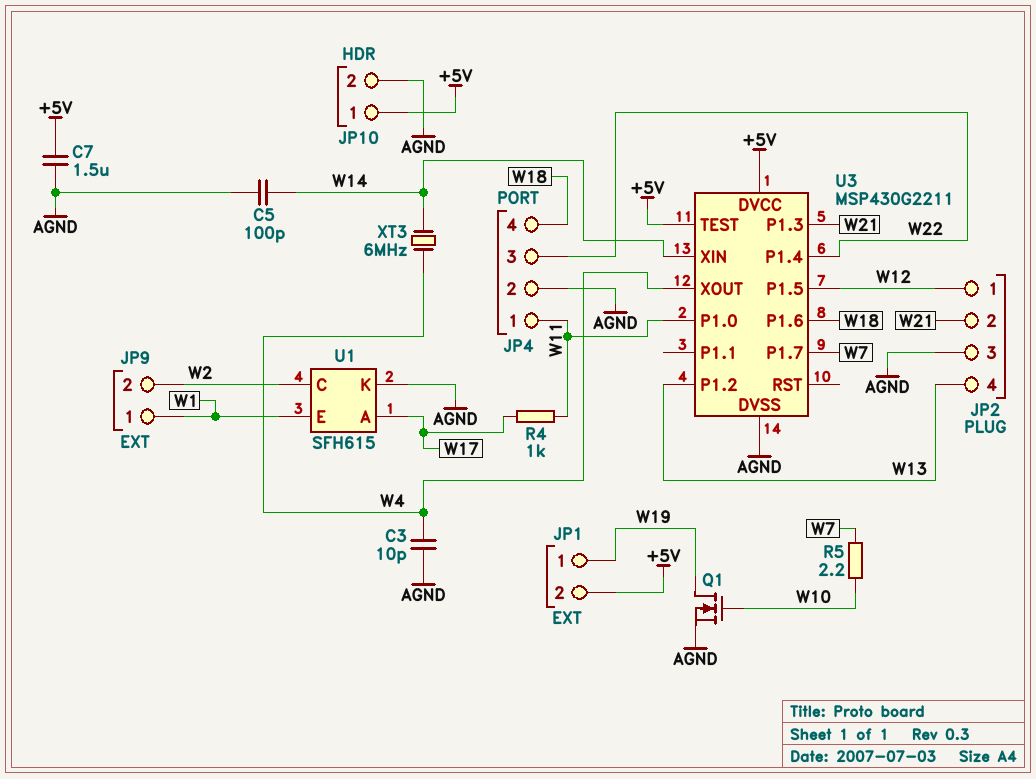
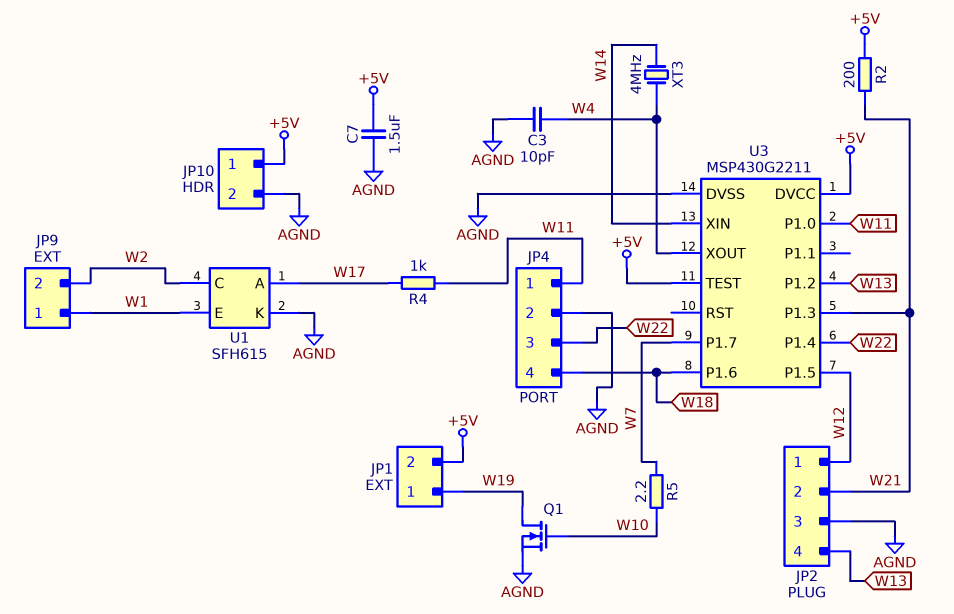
C5: 100pF (AGND, W14) -> none
R2: none -> 200 (+5V, W21)
XT3: 6MHz (W4, W14) -> 4MHz (W4, W14)

